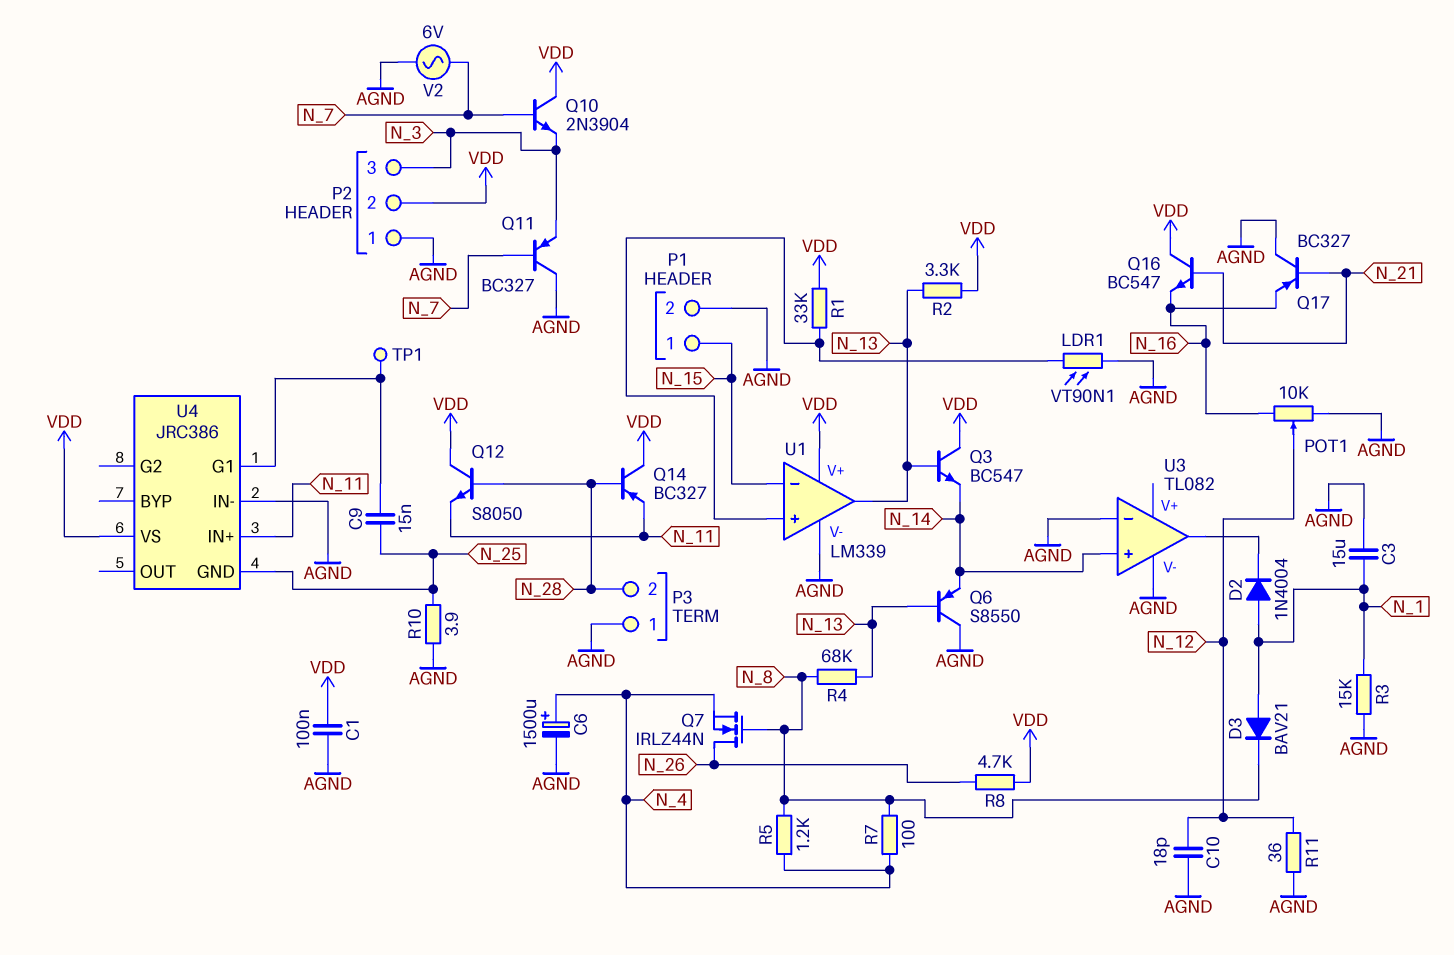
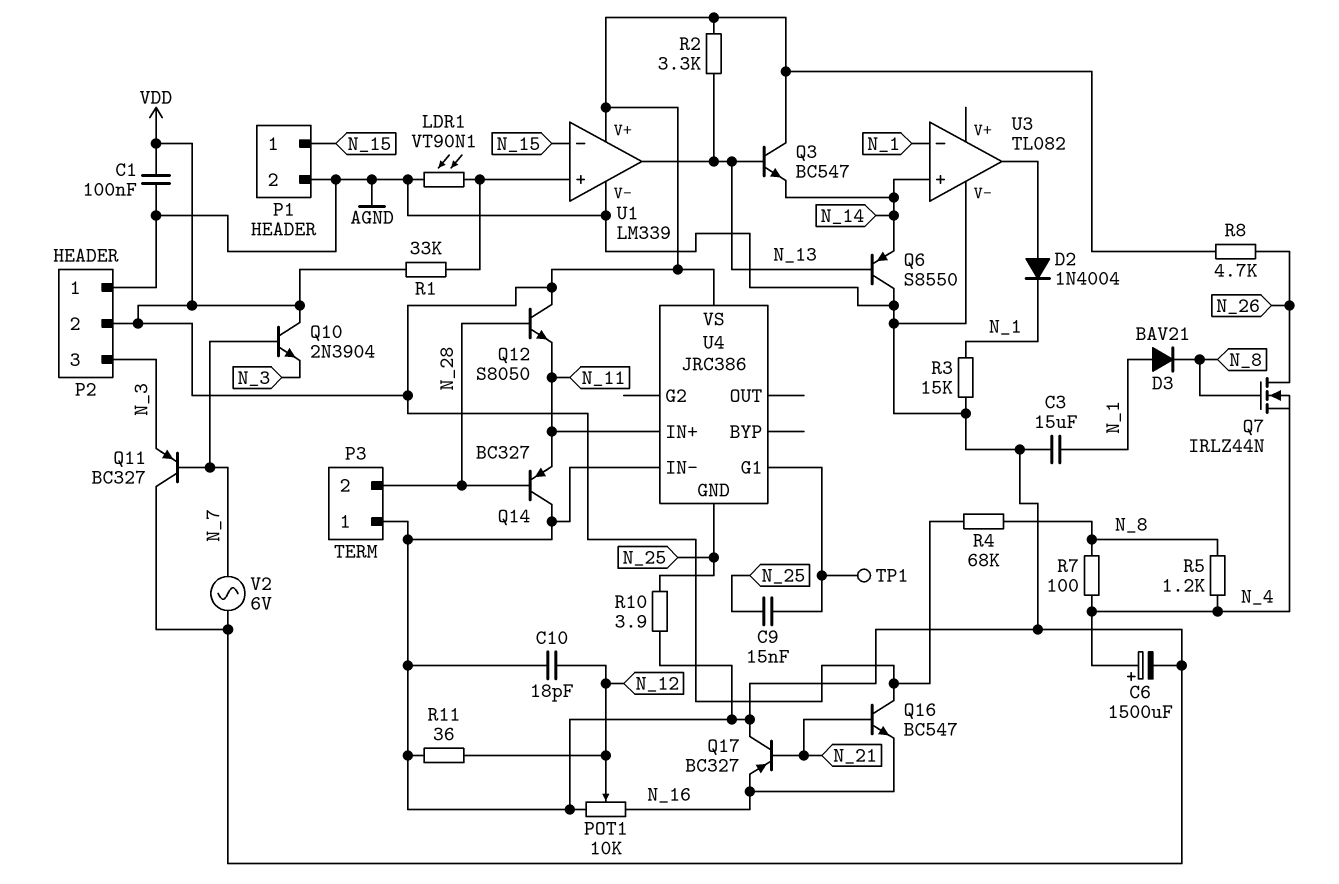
D2: diode 1N4004 (A N_1, K U3/out) -> diode 1N4004 (A U3/out, K N_1)
Q14: PNP BC327 (B N_28, C VDD, E N_11) -> PNP BC327 (B N_28, C AGND, E N_11)
R4: 68k (N_8, N_13) -> 68k (N_8, VDD)
U3 pin in-: AGND -> N_1

